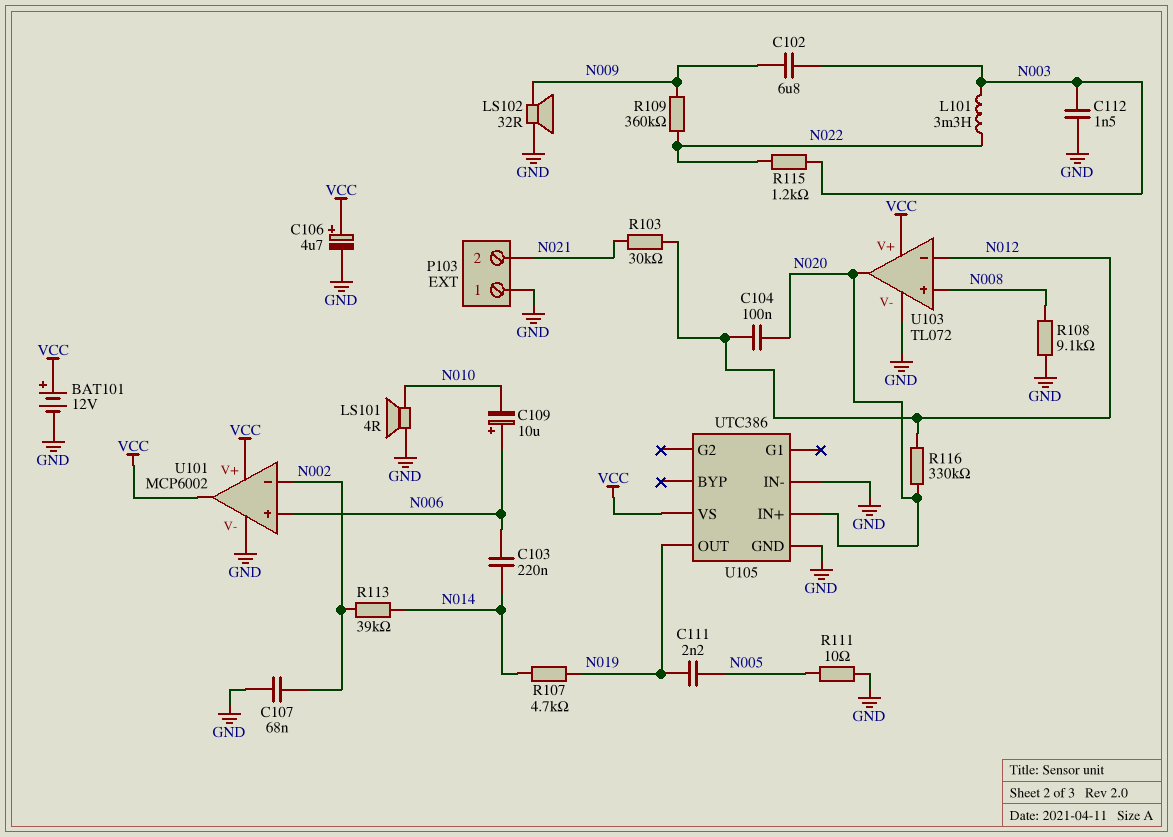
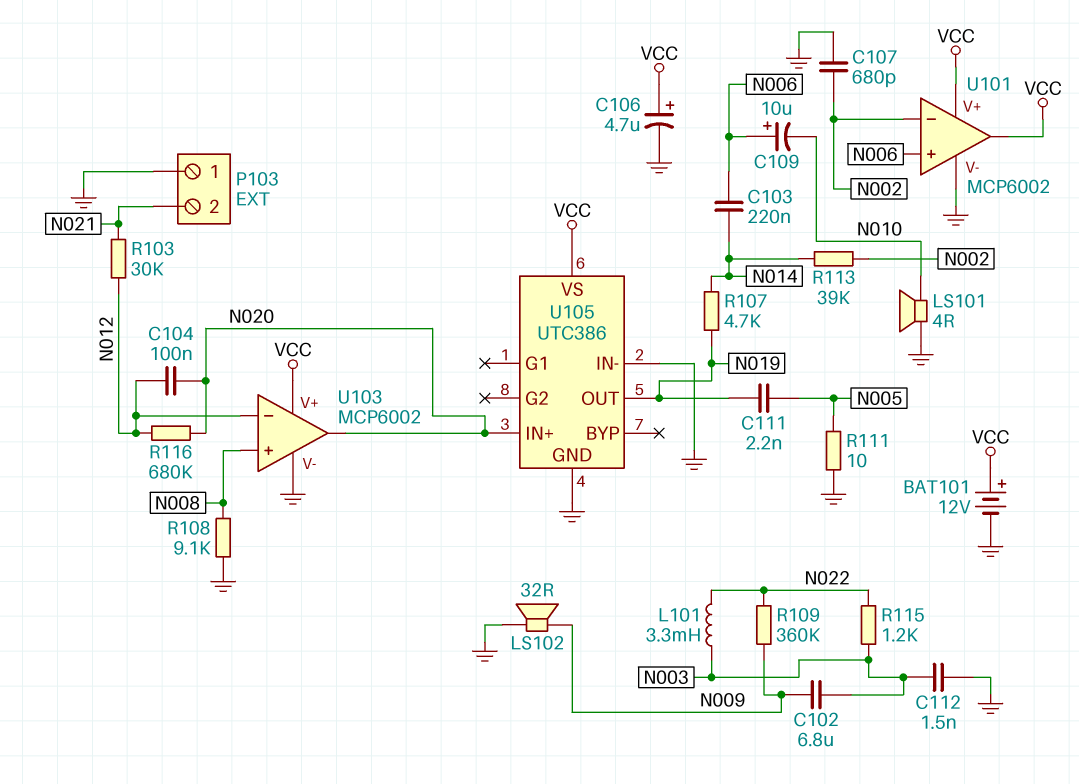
C107: 68nF (GND, N002) -> 680pF (GND, N002)
R116: 330k (N012, N020) -> 680k (N012, N020)
U103: TL072 -> MCP6002

